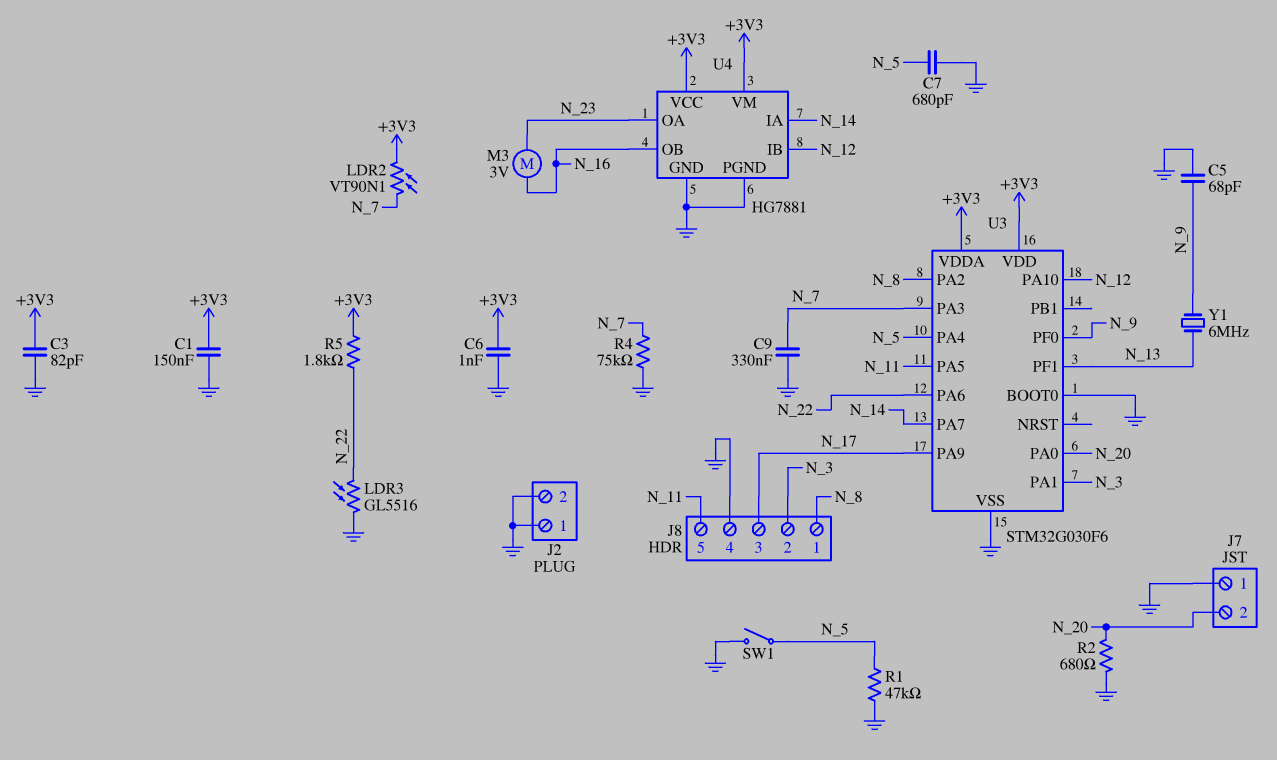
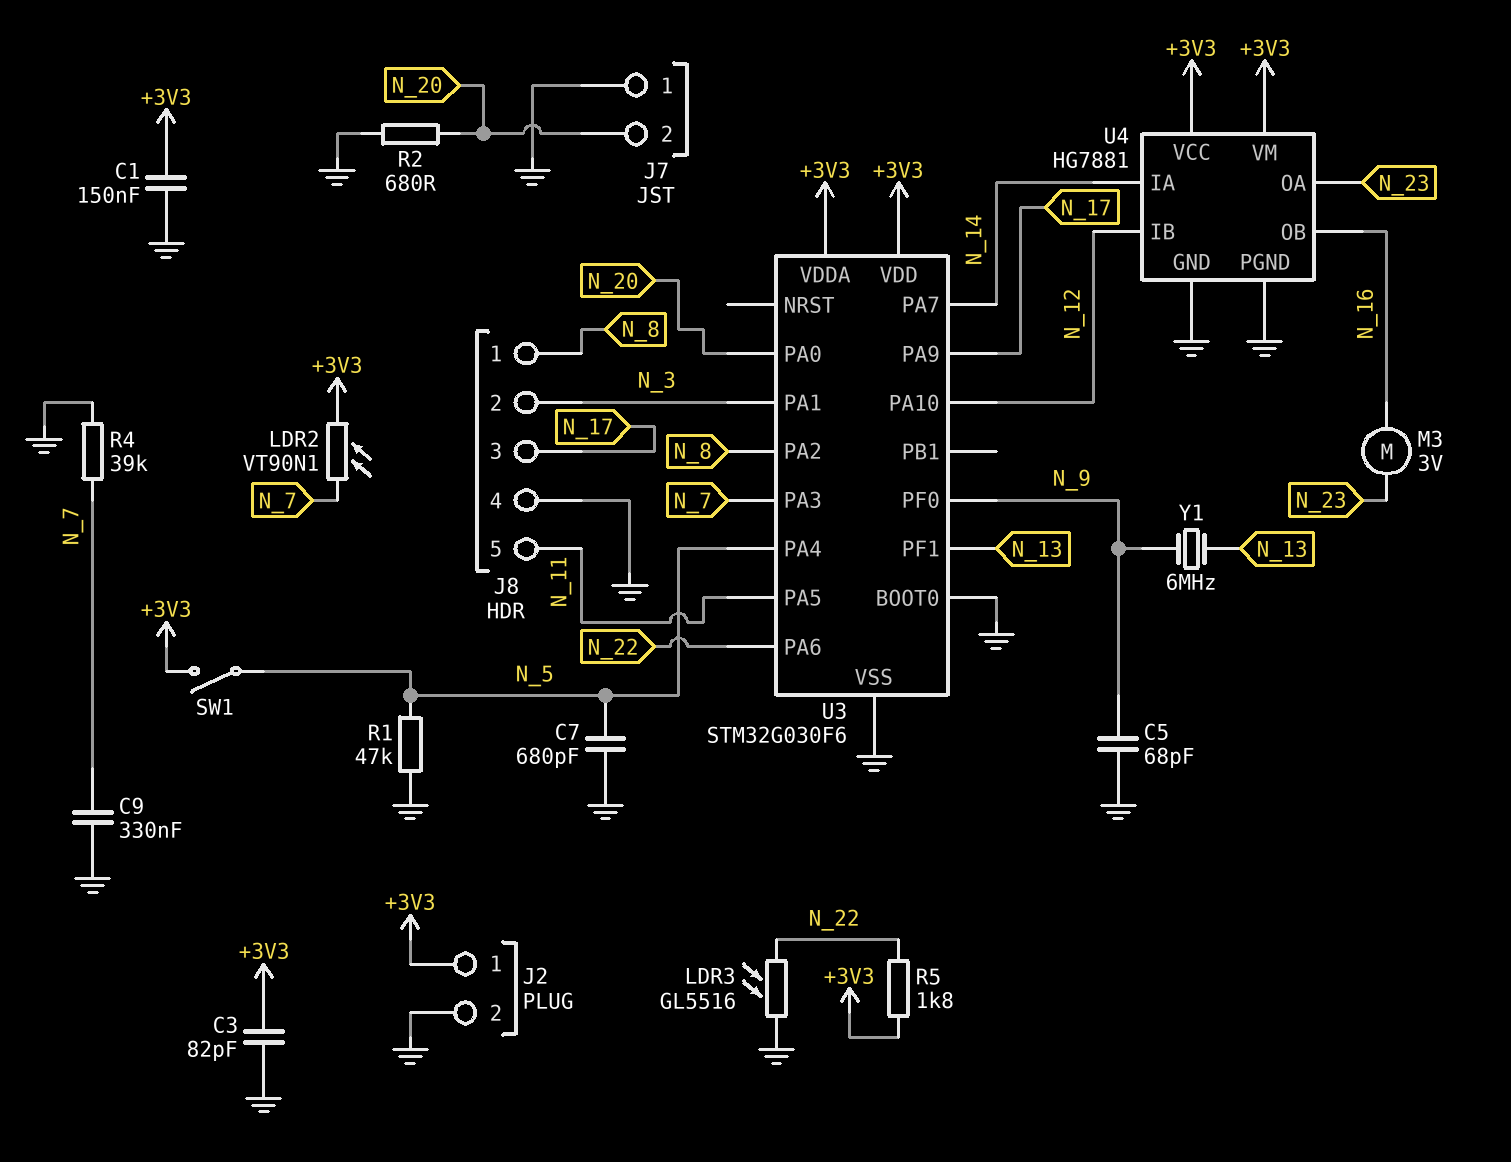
C6: 1nF (+3V3, GND) -> none
J2 pin 1: GND -> +3V3
R4: 75k (GND, N_7) -> 39k (GND, N_7)
SW1: switch (GND, N_5) -> switch (+3V3, N_5)

